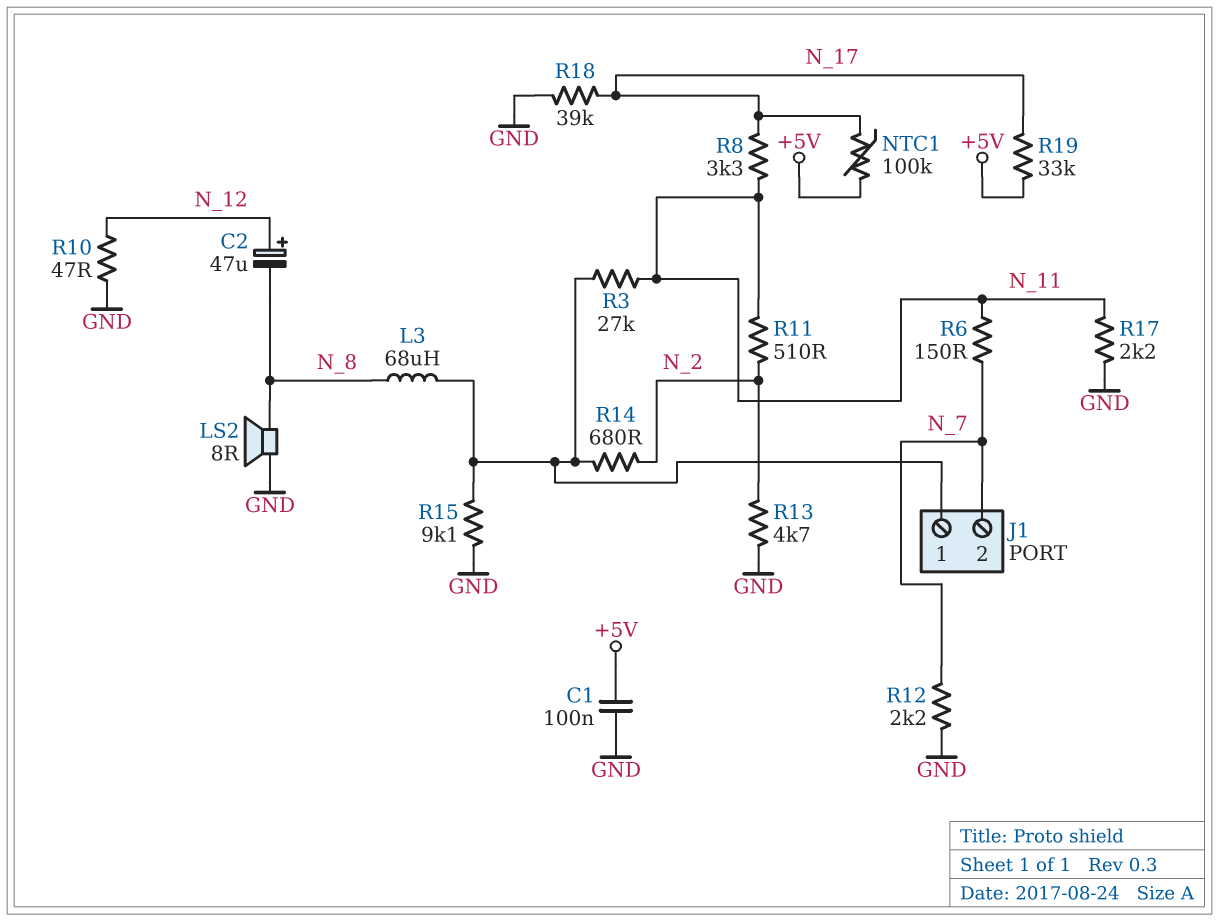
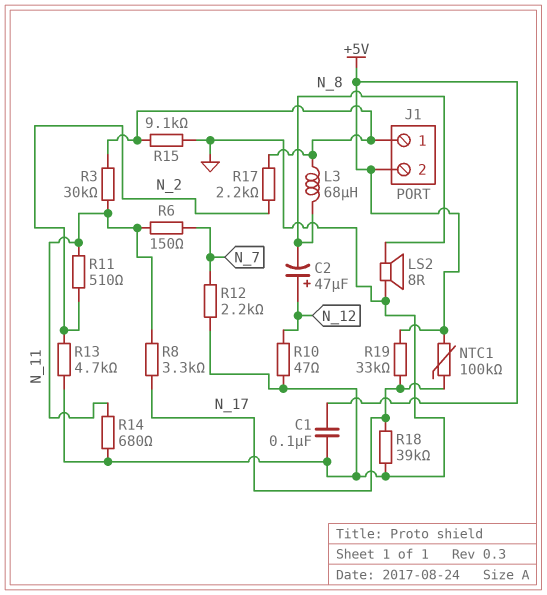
J1 pin 2: N_7 -> +5V
R3: 27k (J1/1, N_11) -> 30k (J1/1, N_11)
R14: 680 (J1/1, N_2) -> 680 (GND, N_11)
R17: 2.2k (GND, N_11) -> 2.2k (J1/1, N_2)

